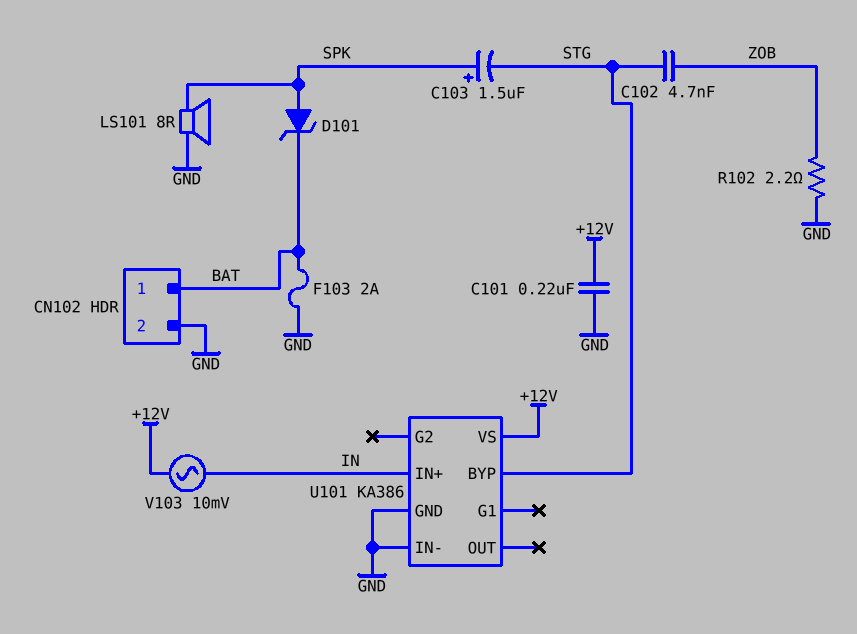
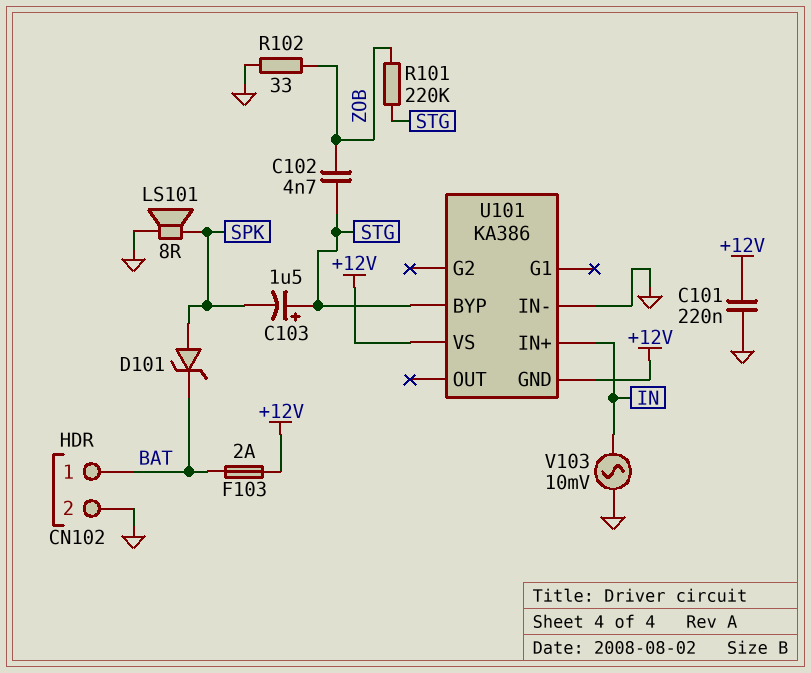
C103: 1.5uF (plus SPK, minus STG) -> 1.5uF (plus STG, minus SPK)
F103: 2A (BAT, GND) -> 2A (+12V, BAT)
R101: none -> 220k (STG, ZOB)
R102: 2.2 (GND, ZOB) -> 33 (GND, ZOB)
U101 pin GND: GND -> +12V
V103: AC 10mV (+12V, IN) -> AC 10mV (GND, IN)

